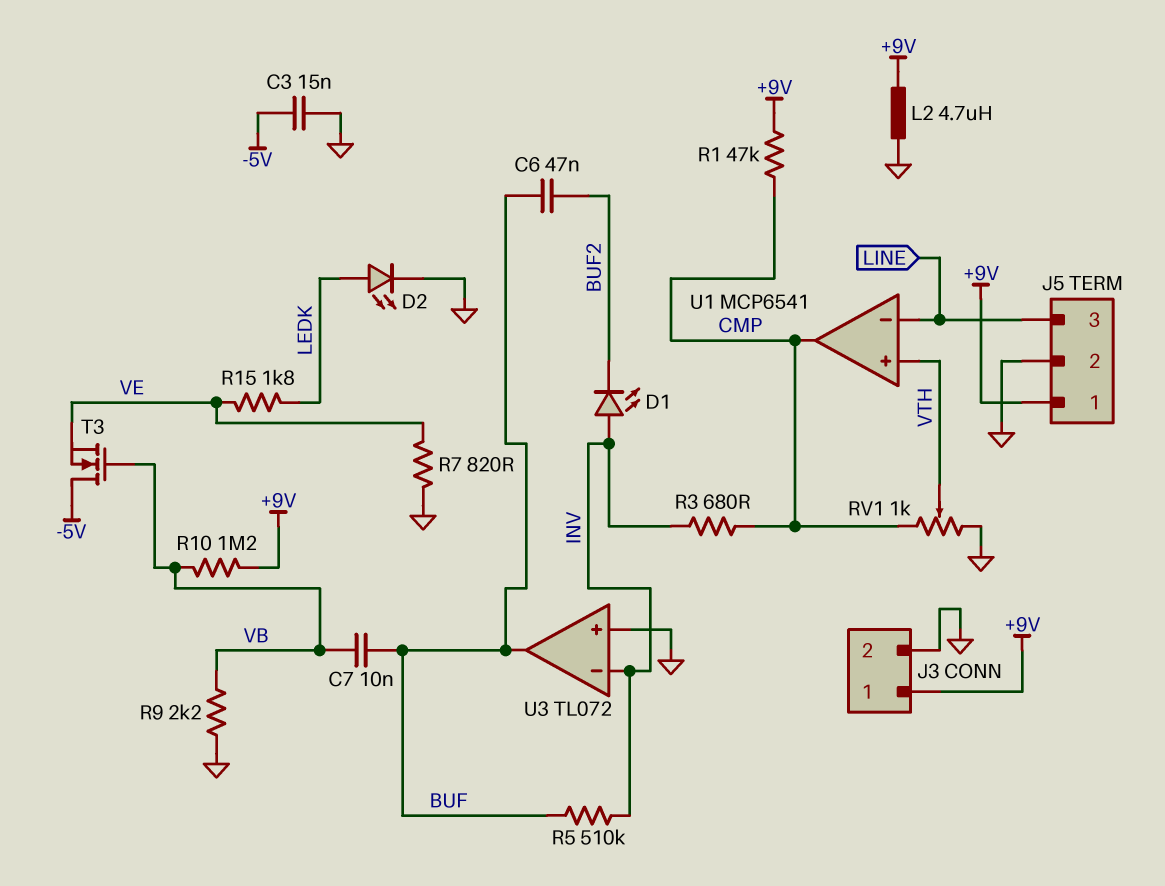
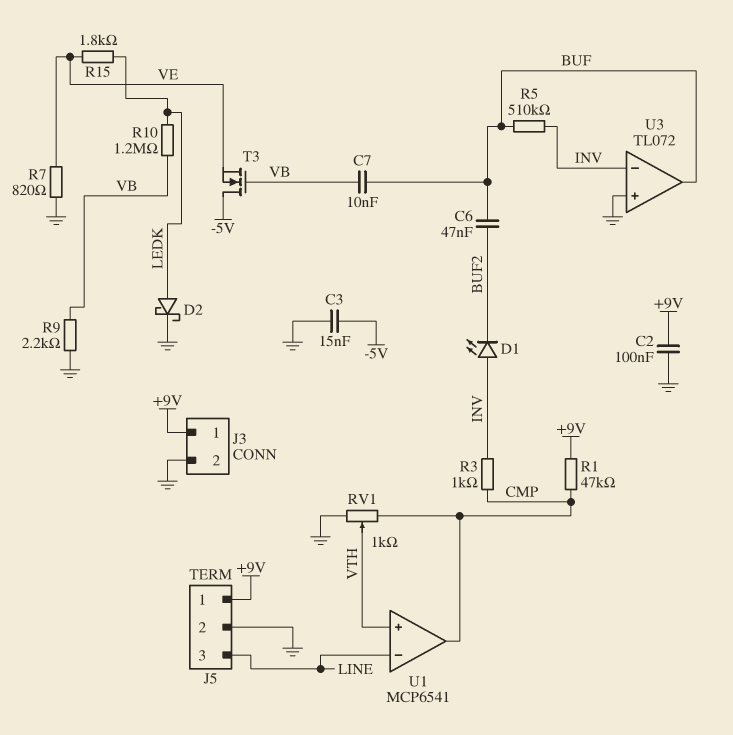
C2: none -> 100nF (+9V, GND)
D2: LED (A LEDK, K GND) -> schottky (A LEDK, K GND)
L2: 4.7uH (+9V, GND) -> none
R3: 680 (CMP, INV) -> 1k (CMP, INV)
R10: 1.2M (+9V, VB) -> 1.2M (LEDK, VB)

